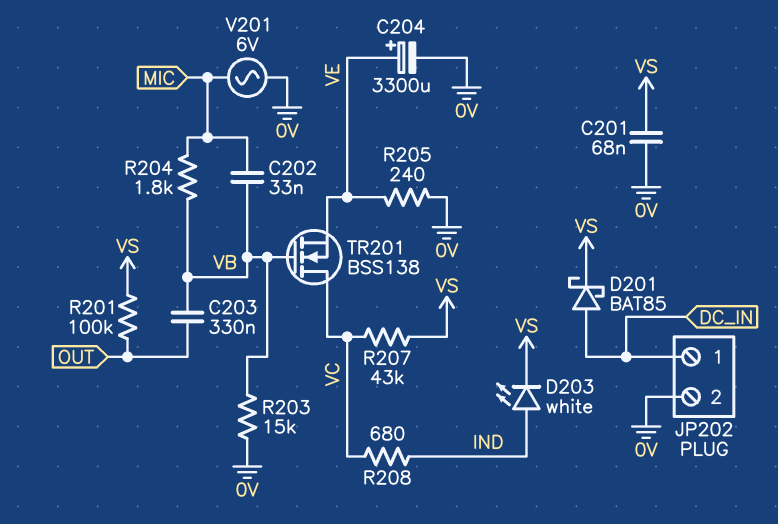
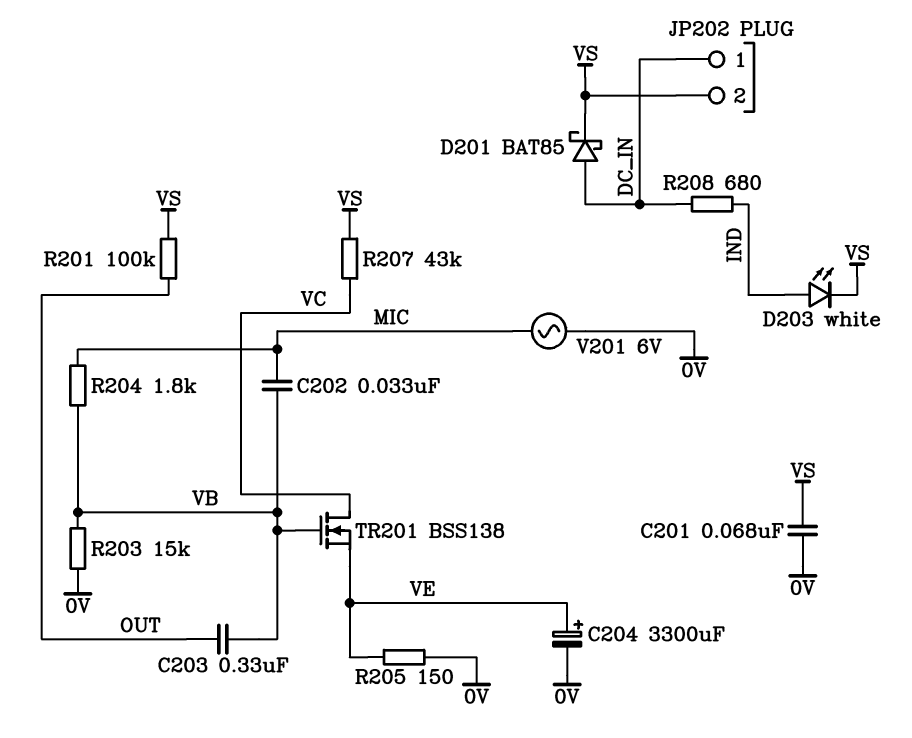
JP202 pin 2: 0V -> VS
R205: 240 (0V, VE) -> 150 (0V, VE)
R208: 680 (IND, VC) -> 680 (DC_IN, IND)

